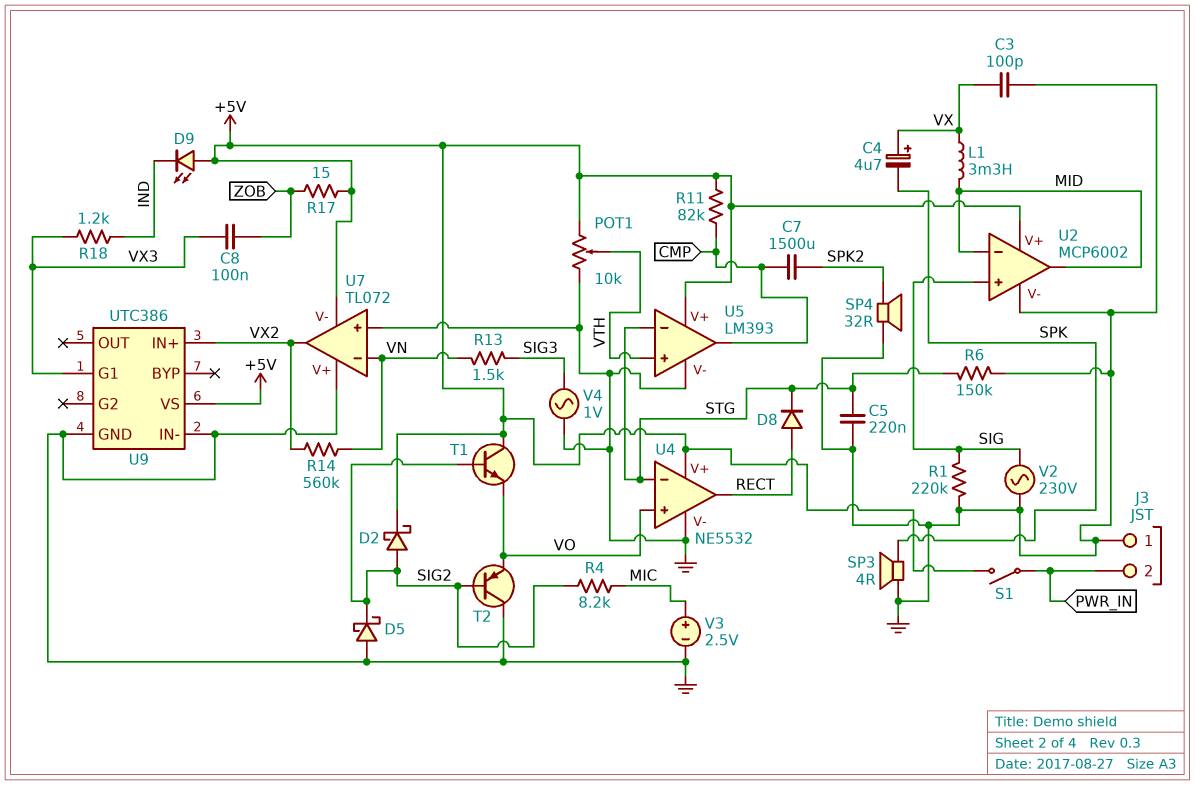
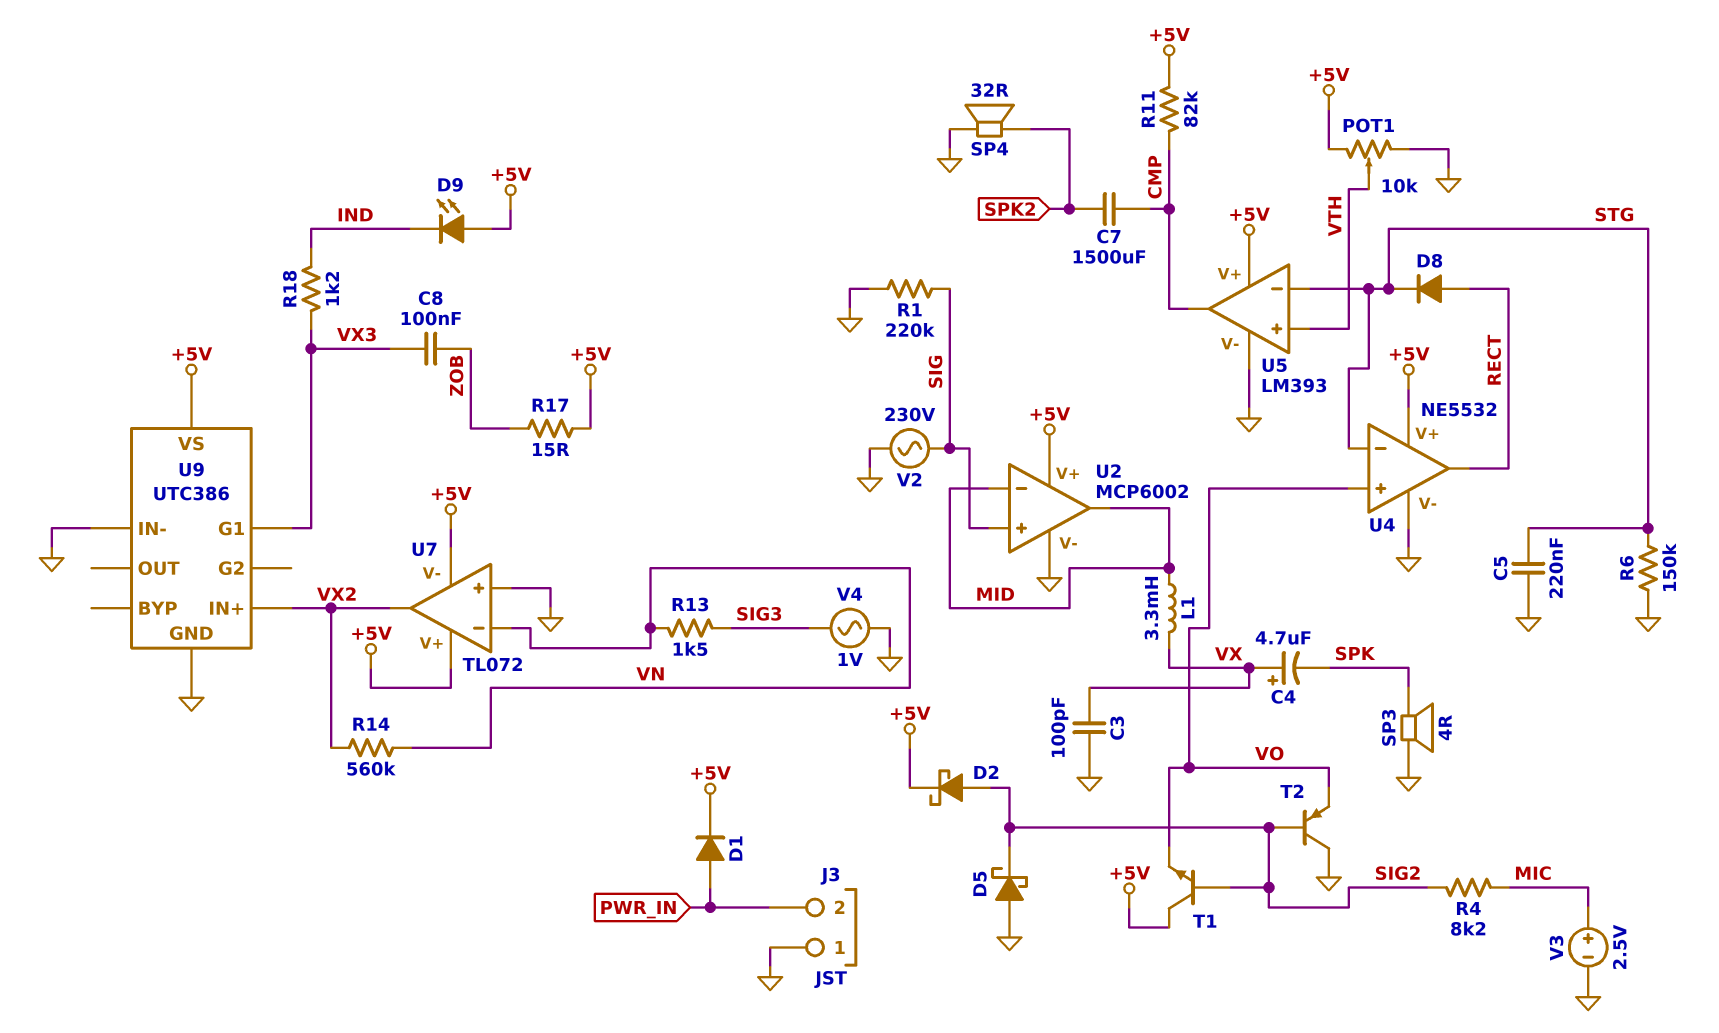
D1: none -> diode (A PWR_IN, K +5V)
S1: switch (+5V, PWR_IN) -> none
U7 pin V+: GND -> +5V

